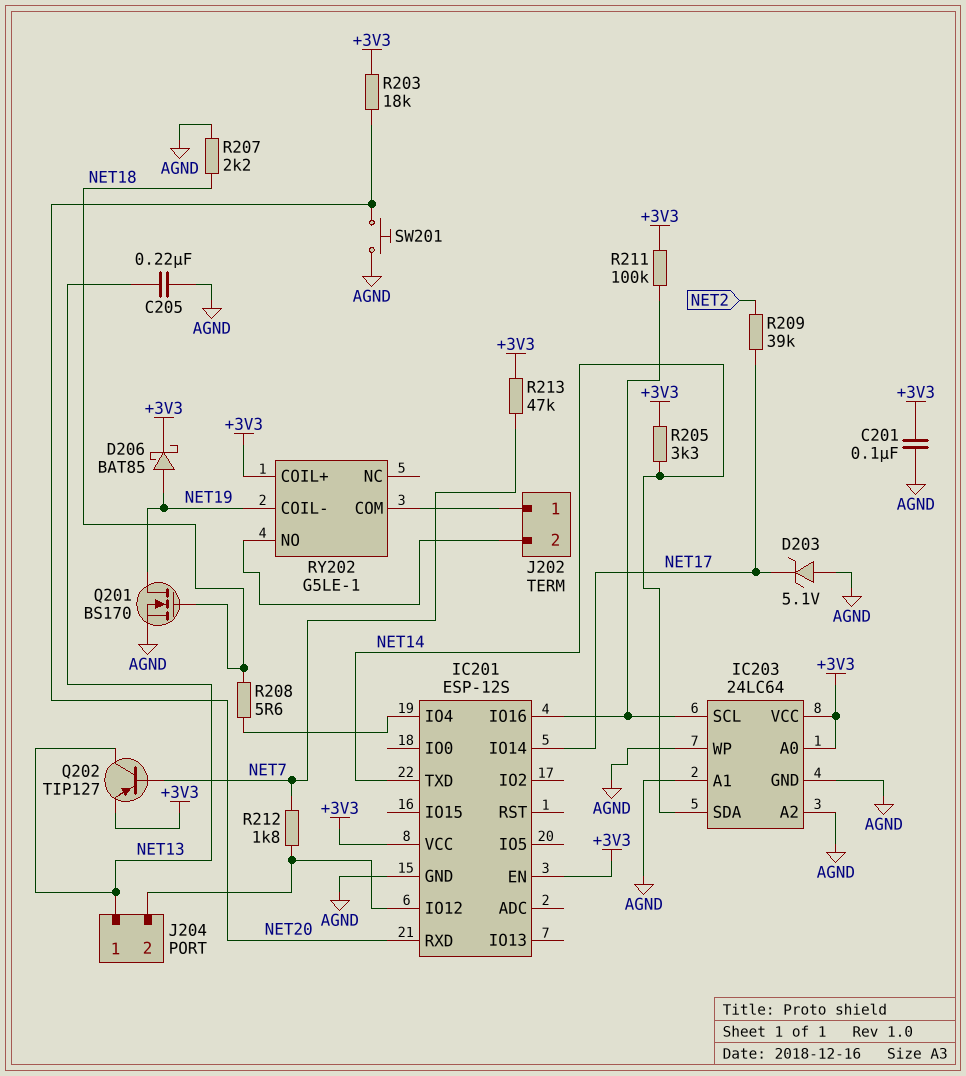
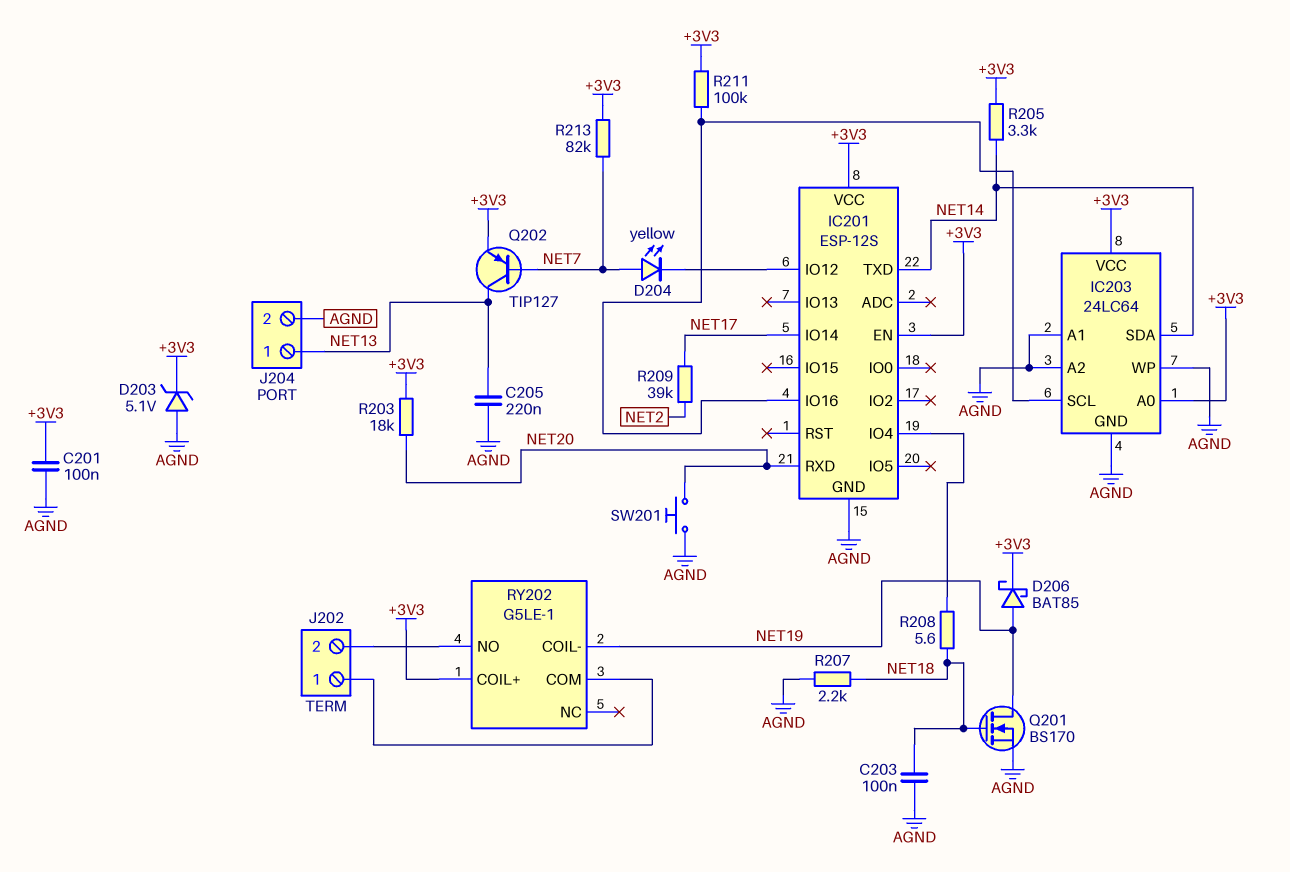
C203: none -> 100nF (AGND, NET18)
D203: zener 5.1V (A AGND, K NET17) -> zener 5.1V (A AGND, K +3V3)
D204: none -> LED yellow (A NET7, K IC201/IO12)
J204 pin 2: IC201/IO12 -> AGND
R212: 1.8k (IC201/IO12, NET7) -> none
R213: 47k (+3V3, NET7) -> 82k (+3V3, NET7)

